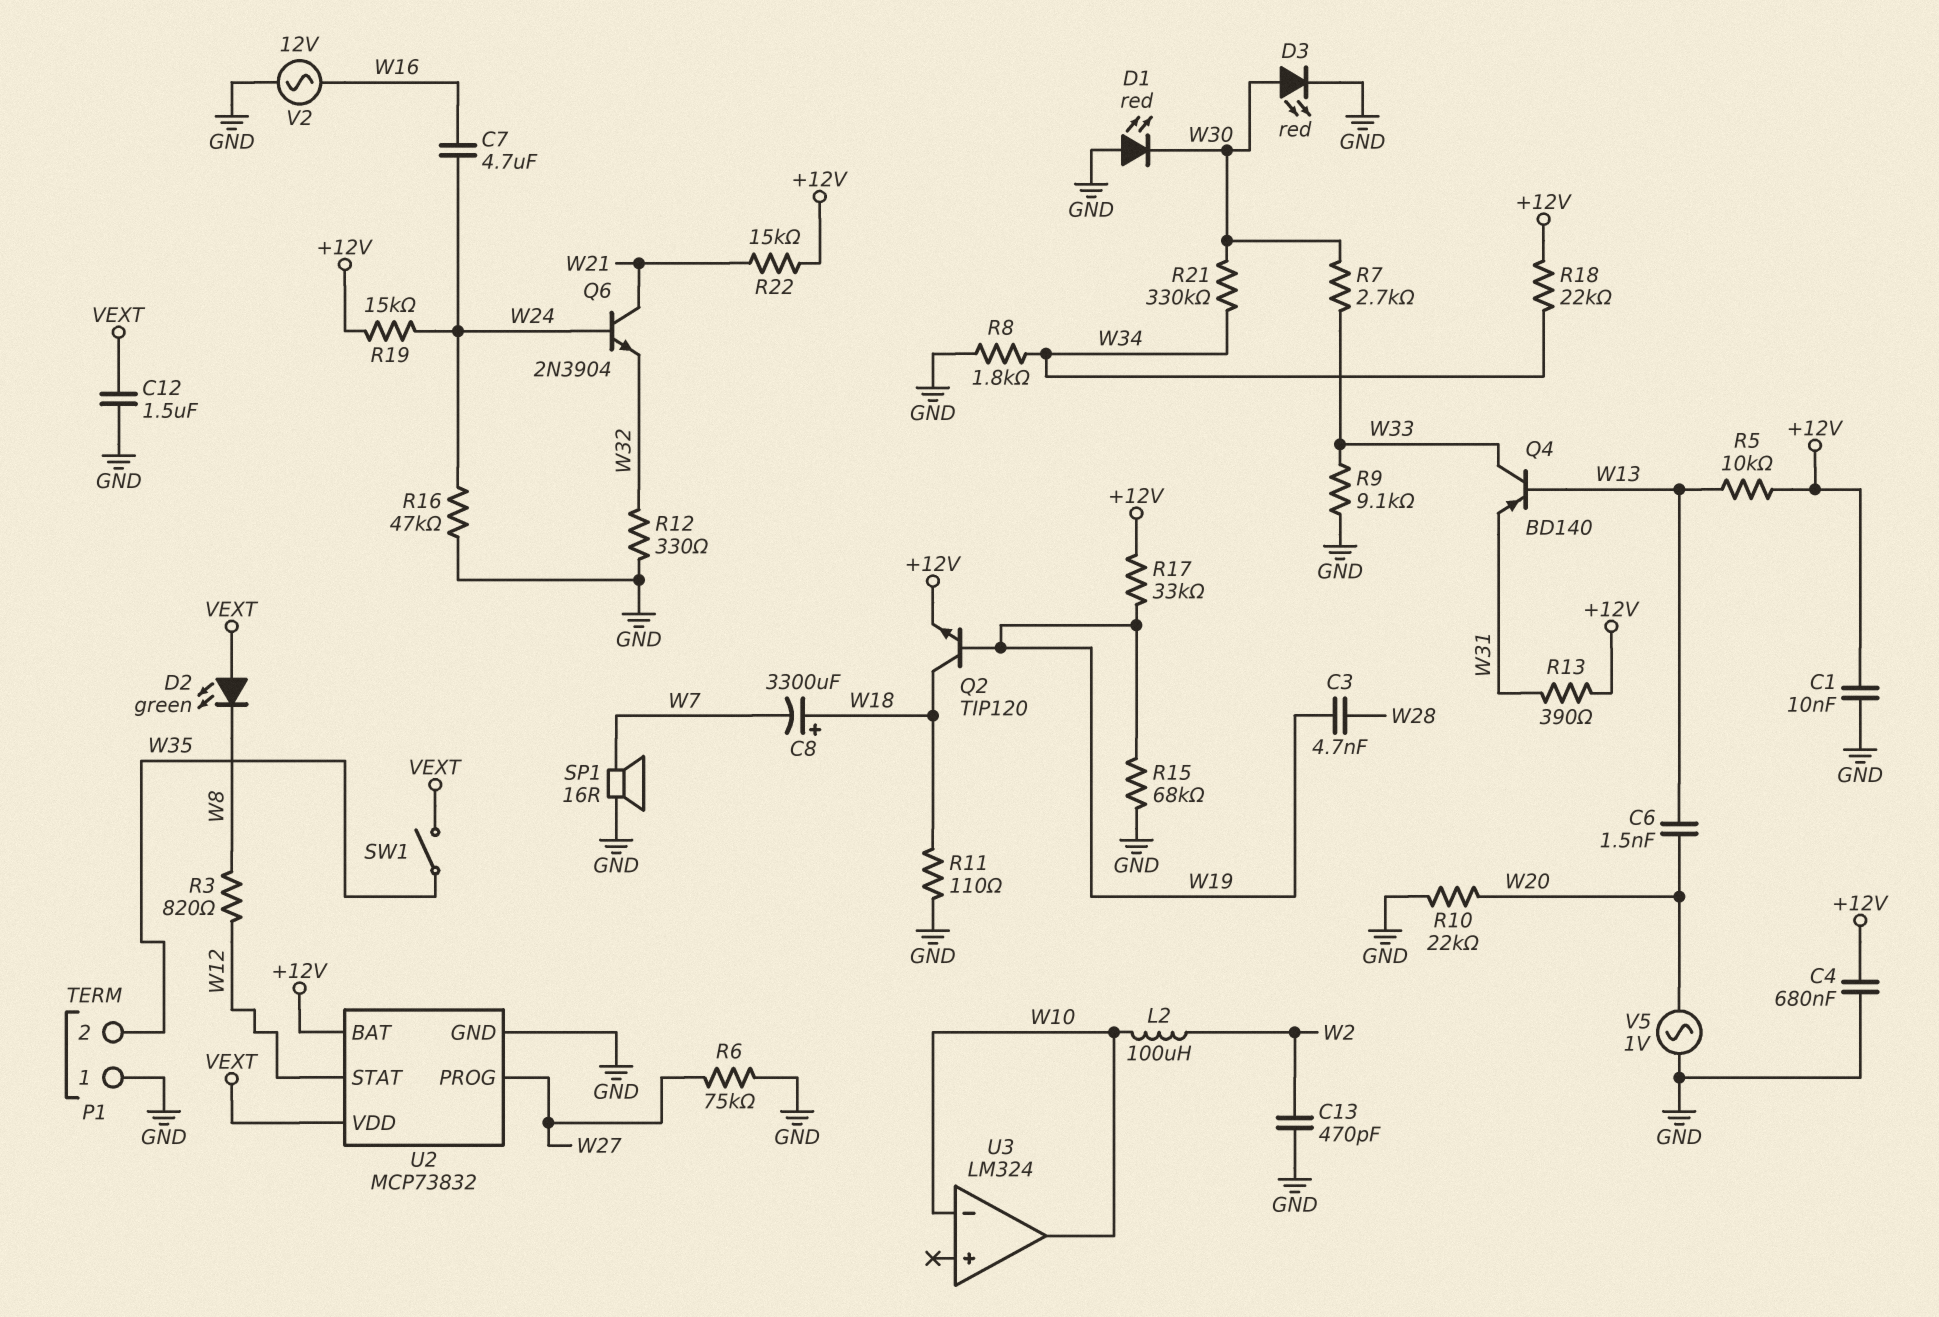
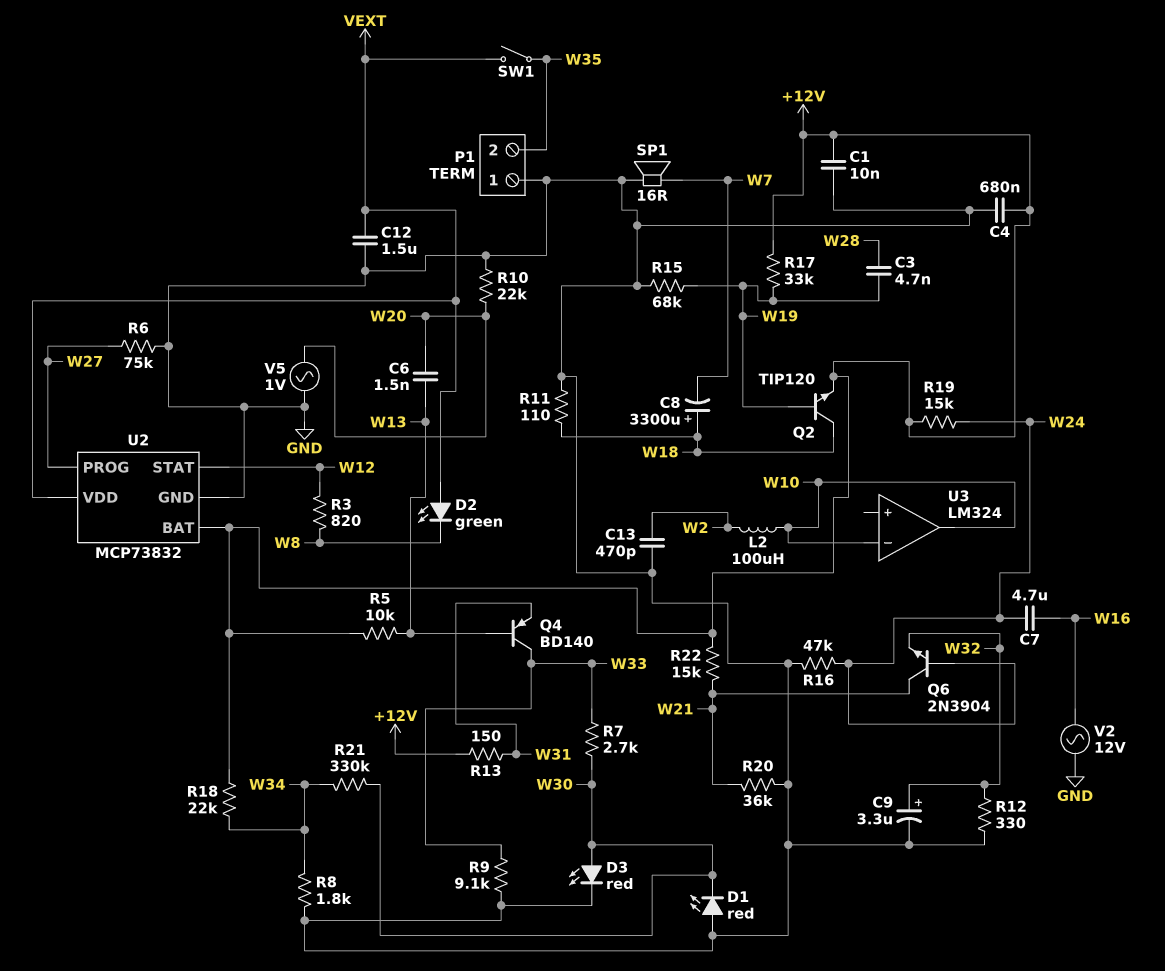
C9: none -> 3.3uF (plus W32, minus GND)
R13: 390 (+12V, W31) -> 150 (+12V, W31)
R20: none -> 36k (GND, W21)

